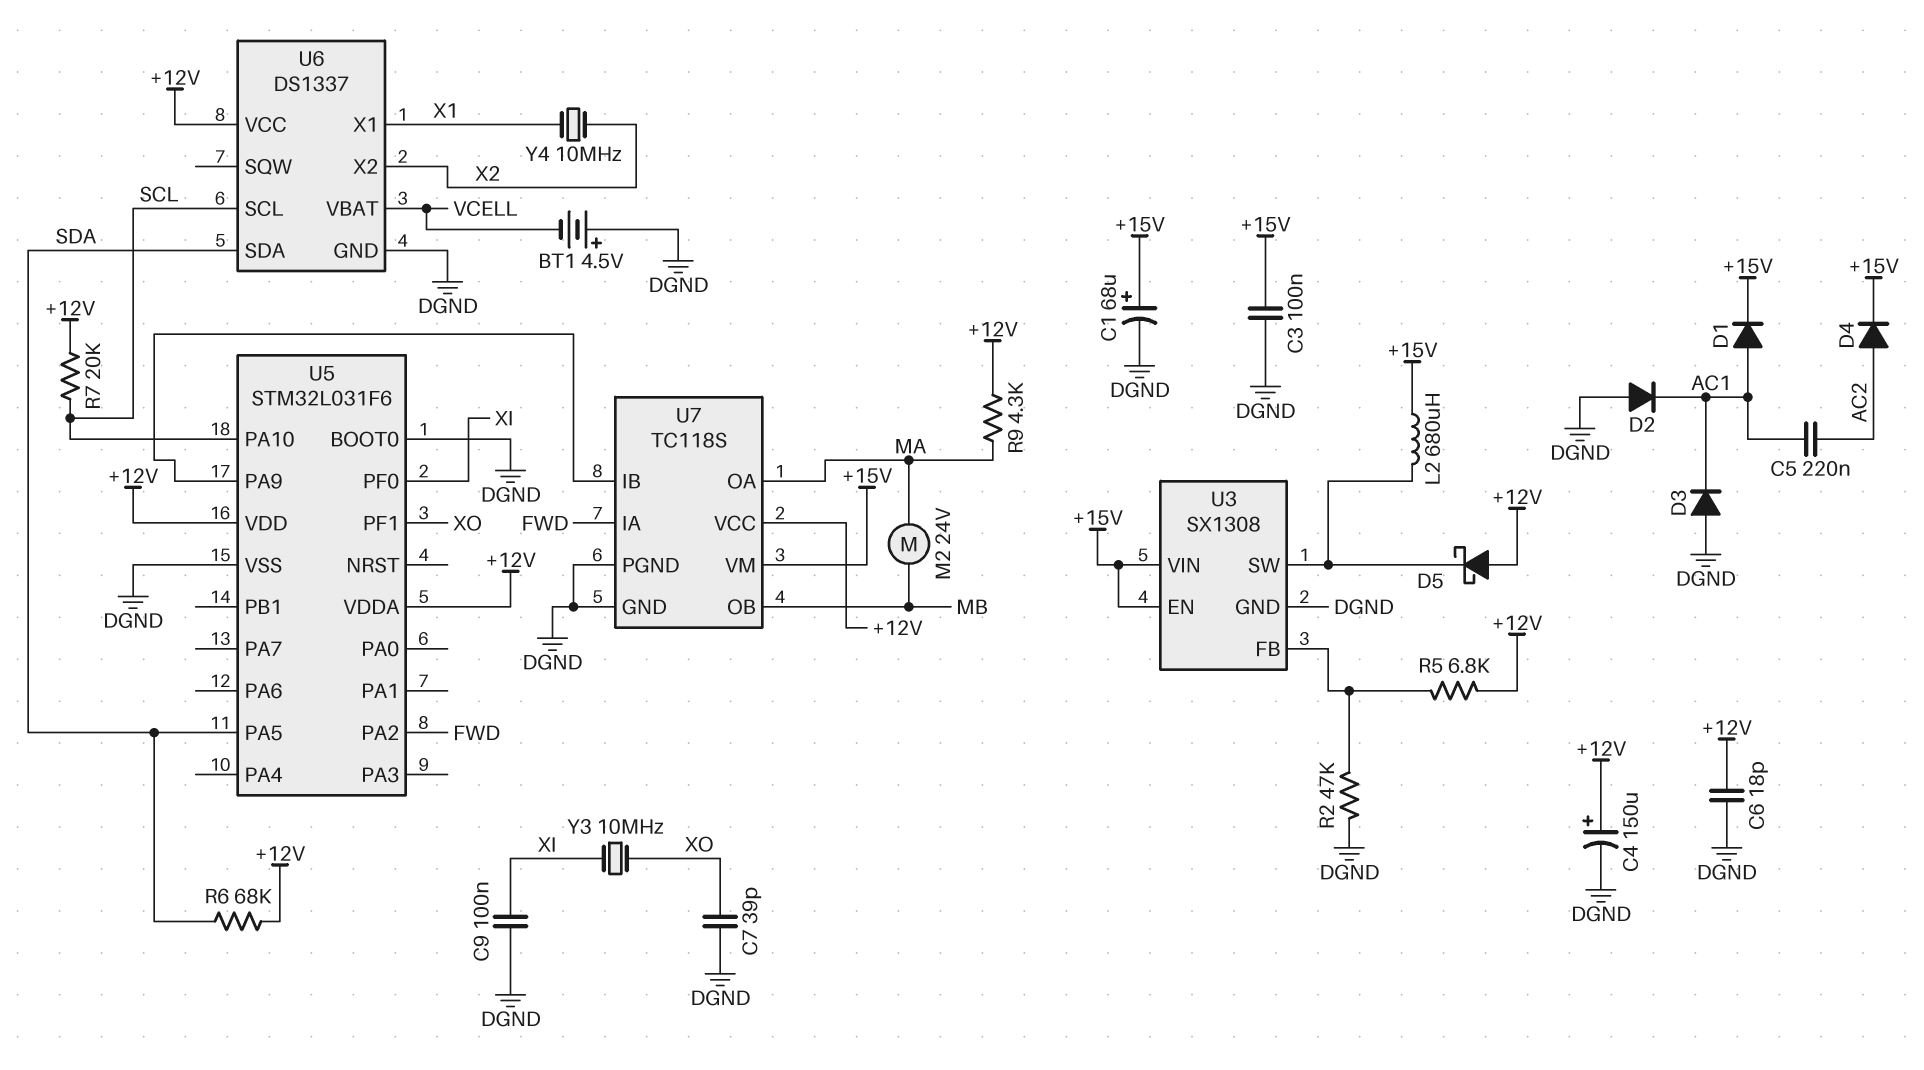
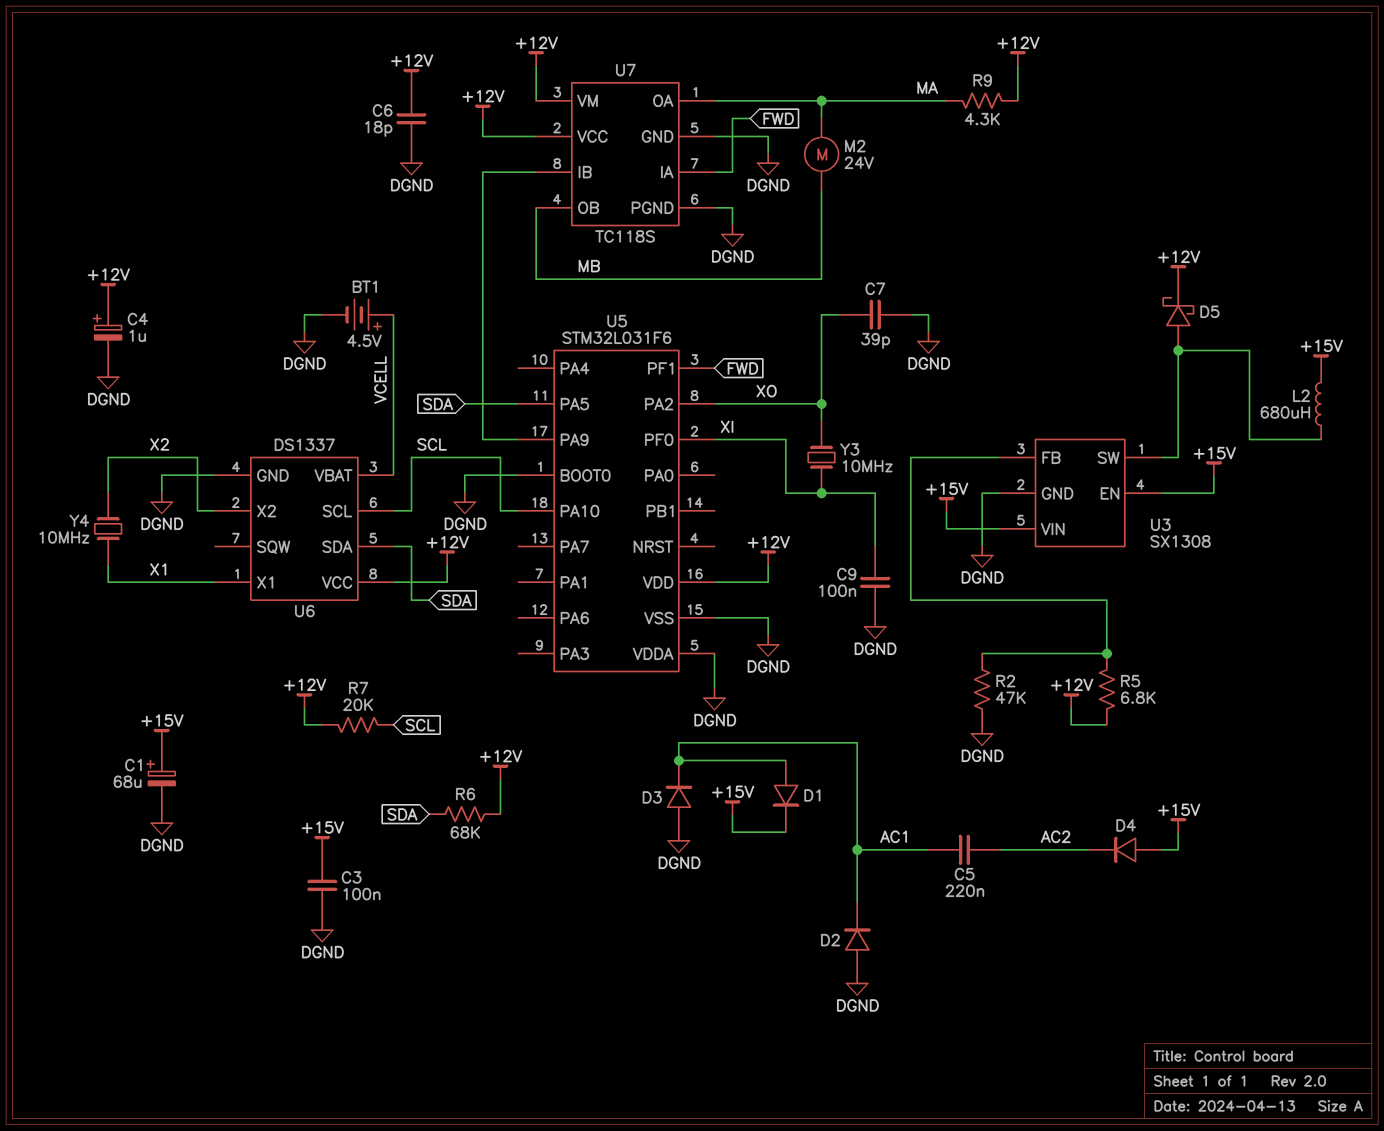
BT1: 4.5V (plus DGND, minus VCELL) -> 4.5V (plus VCELL, minus DGND)
C4: 150uF (plus +12V, minus DGND) -> 1uF (plus +12V, minus DGND)
D4: diode (A AC2, K +15V) -> diode (A +15V, K AC2)
D5: schottky (A +12V, K U3/SW) -> schottky (A U3/SW, K +12V)
U5 pin PA2: FWD -> XO
U5 pin PF1: XO -> FWD
U5 pin VDDA: +12V -> DGND
U7 pin VM: +15V -> +12V

